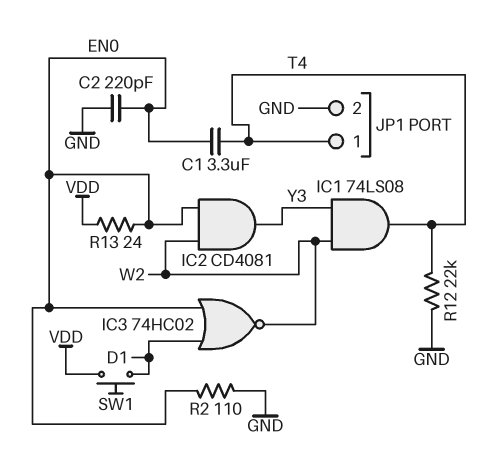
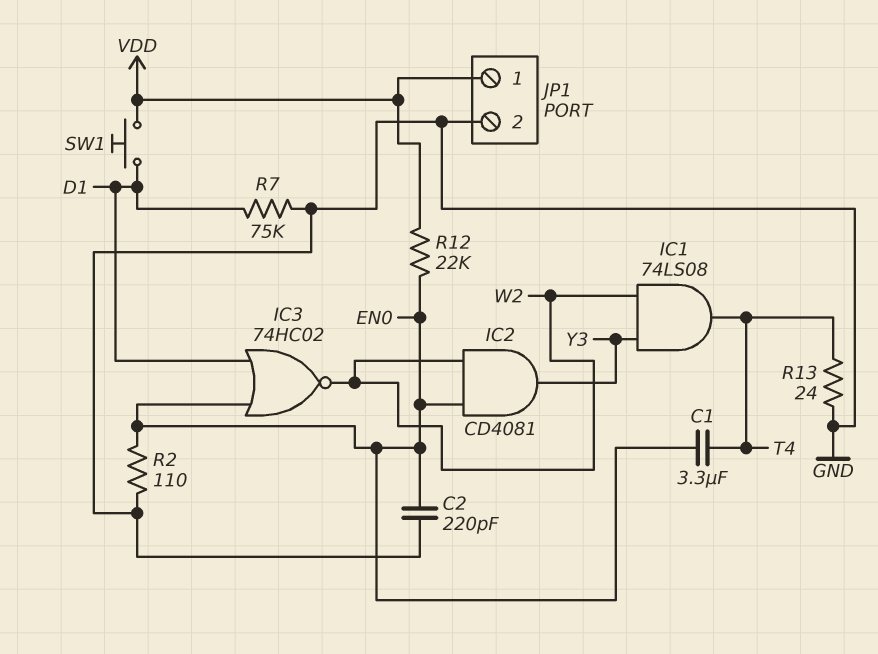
JP1 pin 1: T4 -> VDD
R7: none -> 75k (D1, GND)
R12: 22k (GND, T4) -> 22k (EN0, VDD)
R13: 24 (EN0, VDD) -> 24 (GND, T4)

